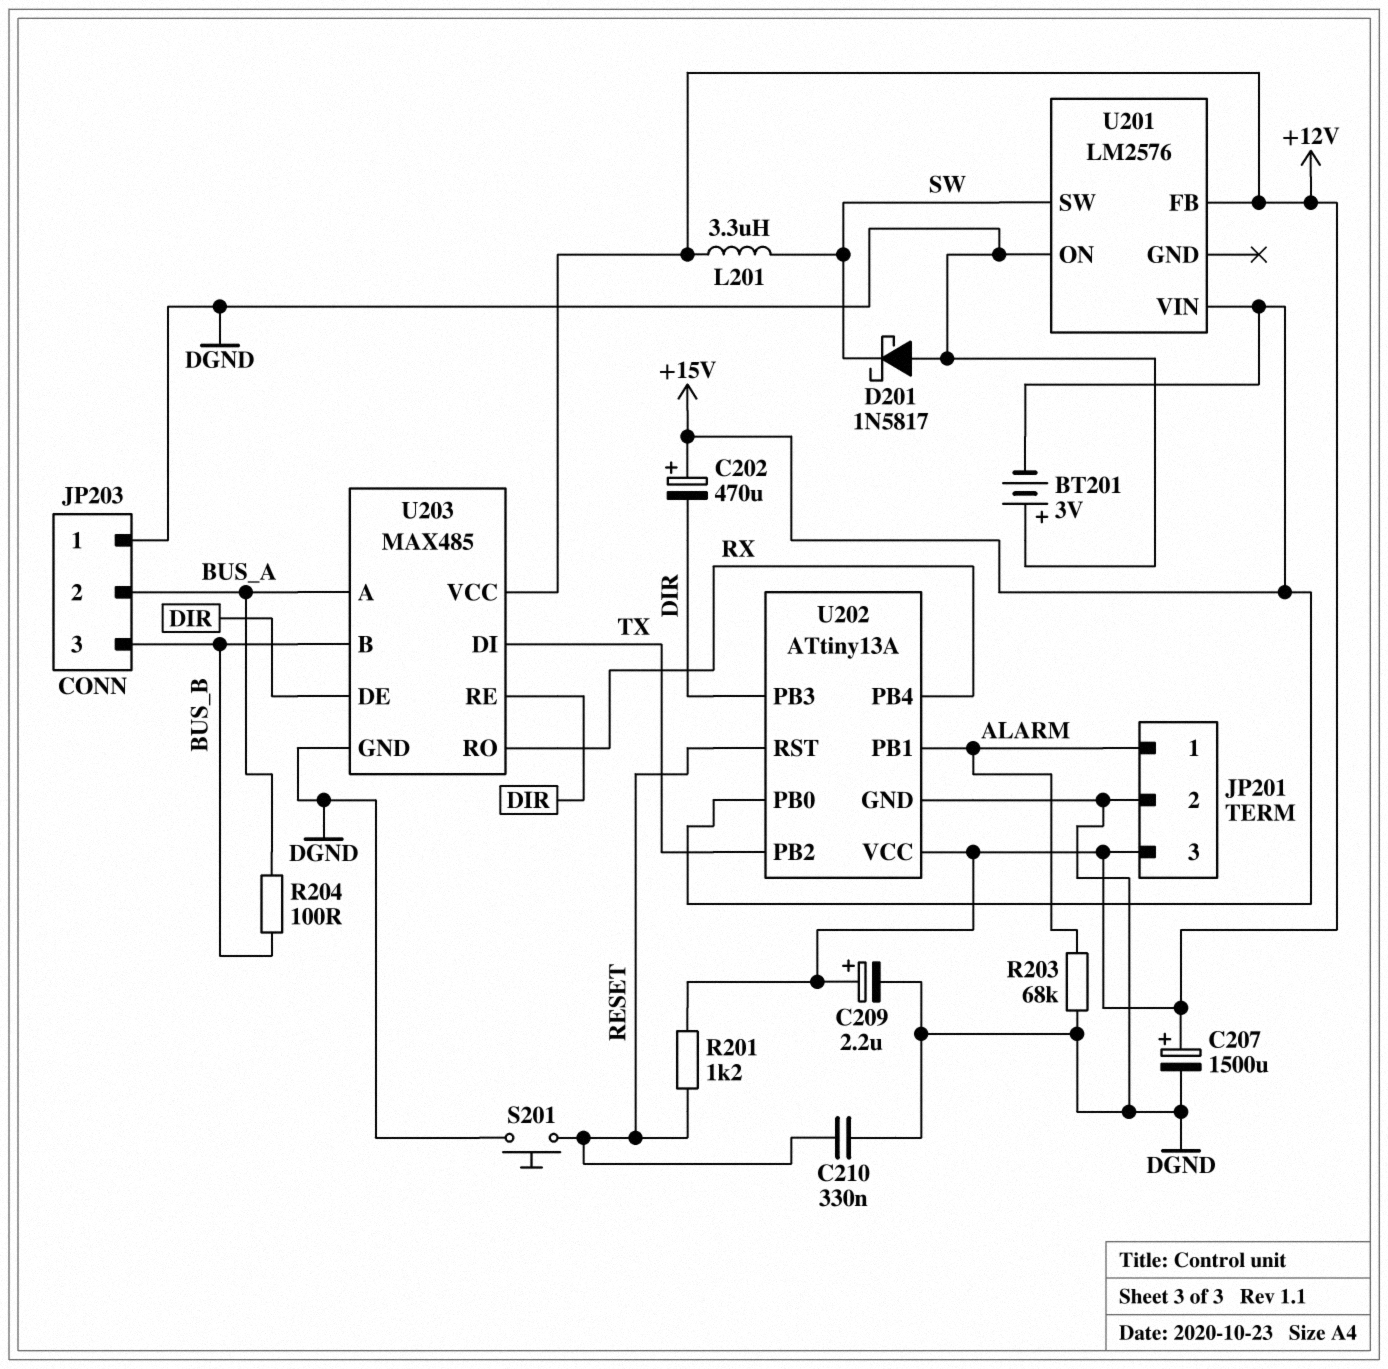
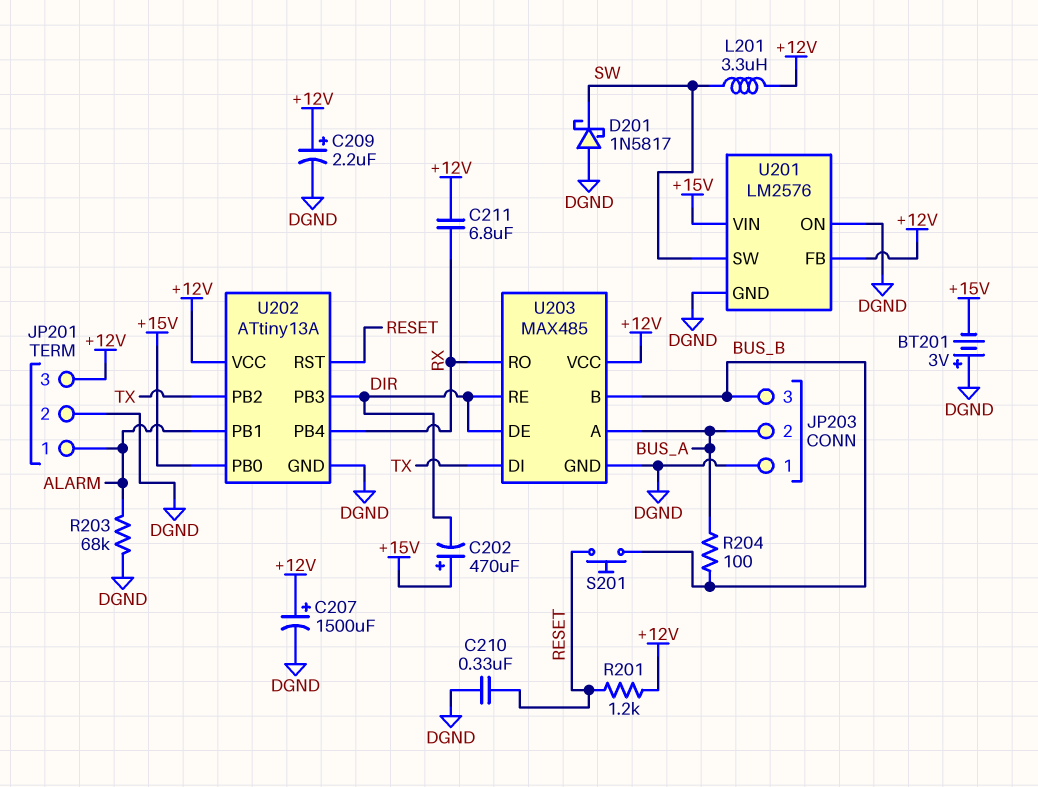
C211: none -> 6.8uF (+12V, RX)
S201: button (DGND, RESET) -> button (BUS_B, RESET)
U201 pin GND: none -> DGND

